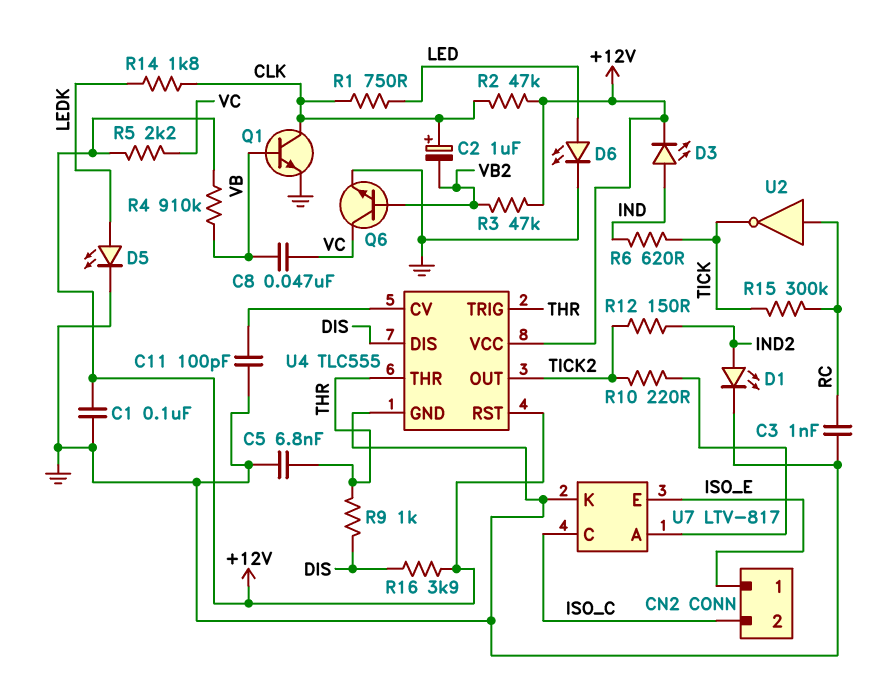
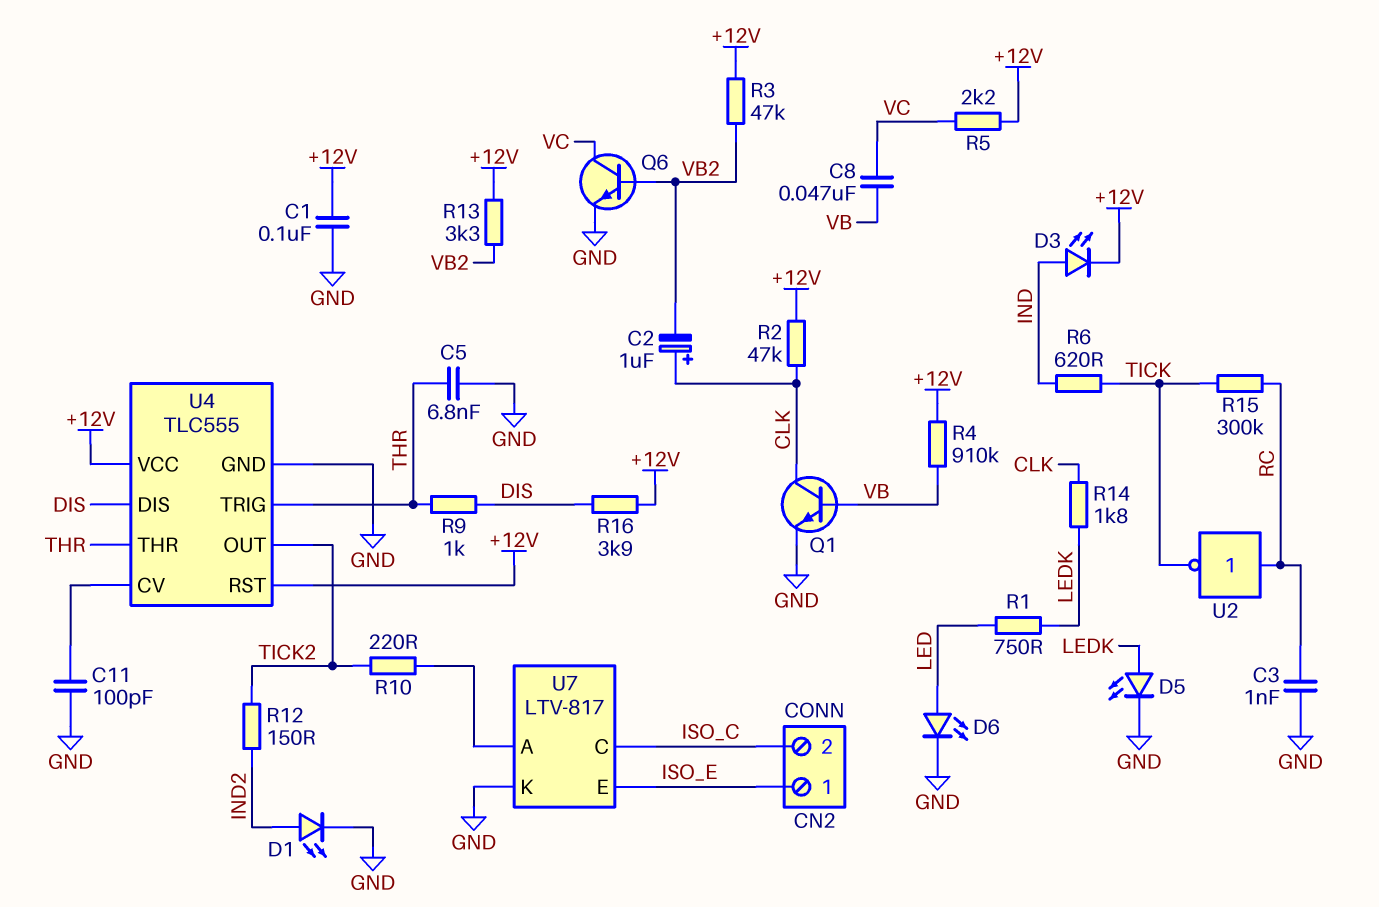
R1: 750 (CLK, LED) -> 750 (LED, LEDK)
R13: none -> 3.3k (+12V, VB2)

